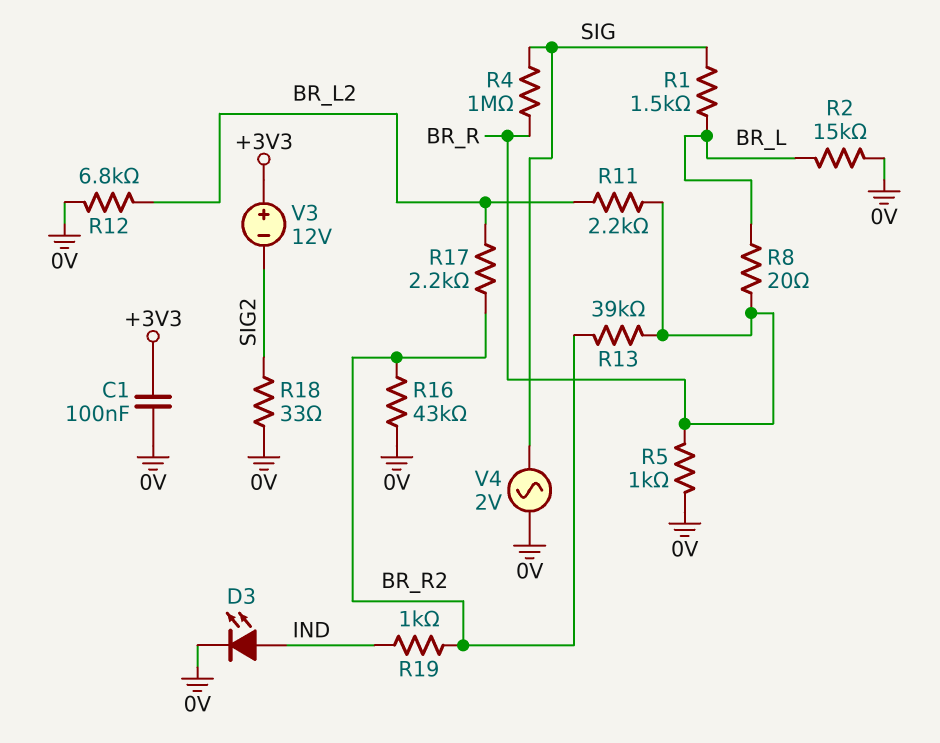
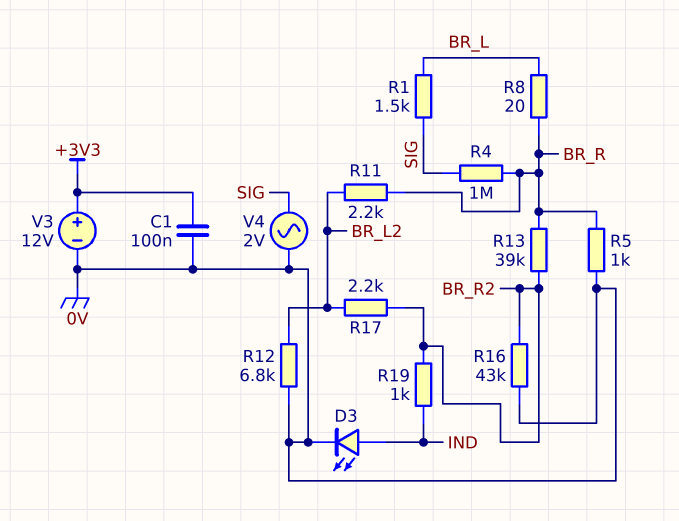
R2: 15k (0V, BR_L) -> none
R18: 33 (0V, SIG2) -> none
V3: 12V (plus +3V3, minus SIG2) -> 12V (plus +3V3, minus 0V)

